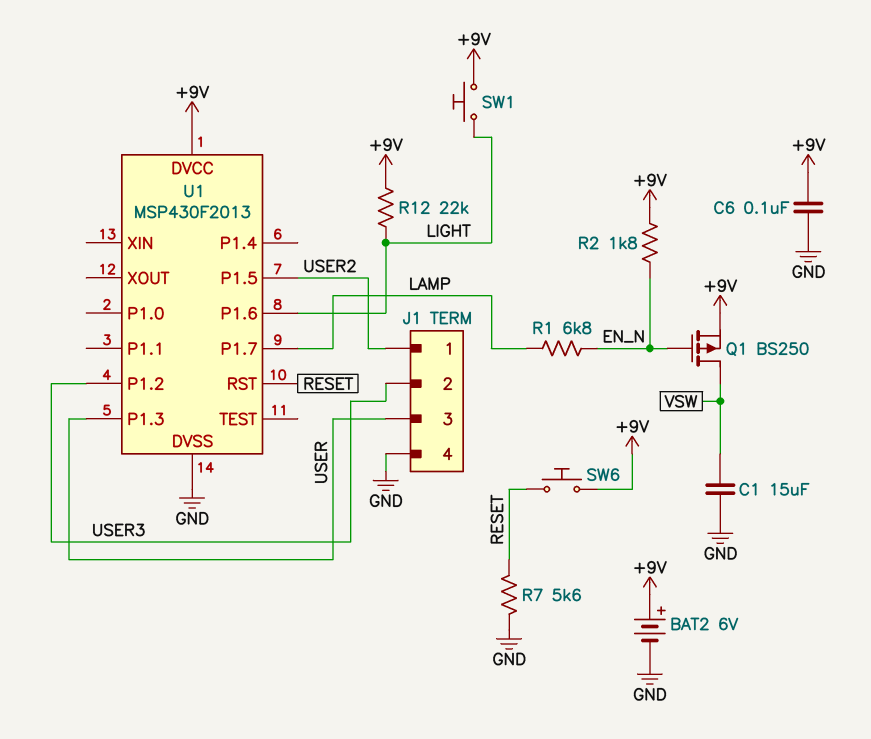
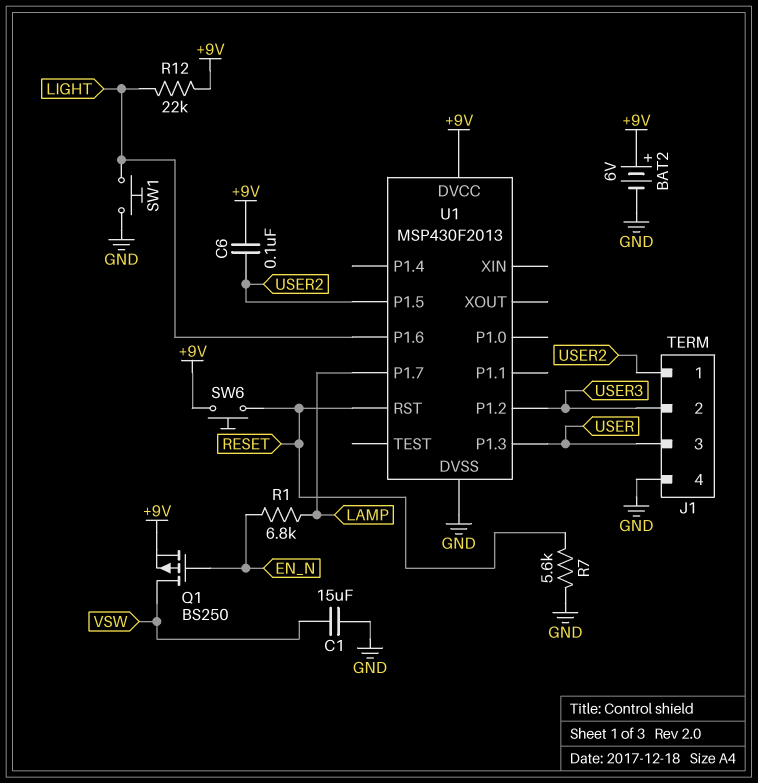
C6: 100nF (+9V, GND) -> 100nF (+9V, USER2)
R2: 1.8k (+9V, EN_N) -> none
SW1: button (+9V, LIGHT) -> button (GND, LIGHT)

